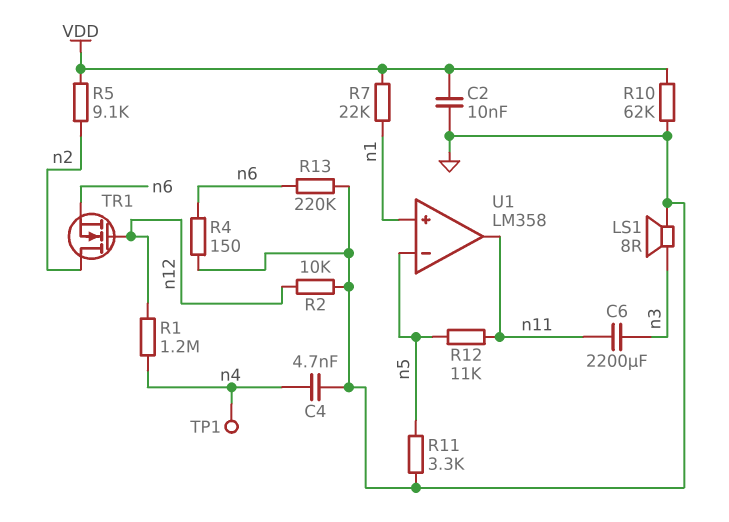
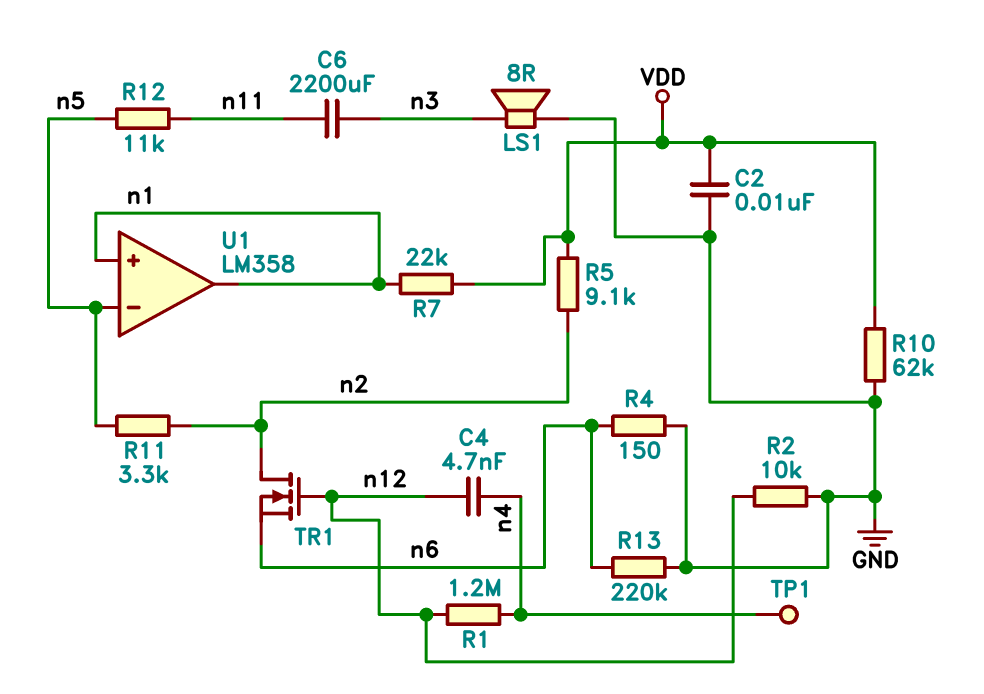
C4: 4.7nF (GND, n4) -> 4.7nF (n4, n12)
R11: 3.3k (GND, n5) -> 3.3k (n2, n5)
U1 pin out: n11 -> n1

